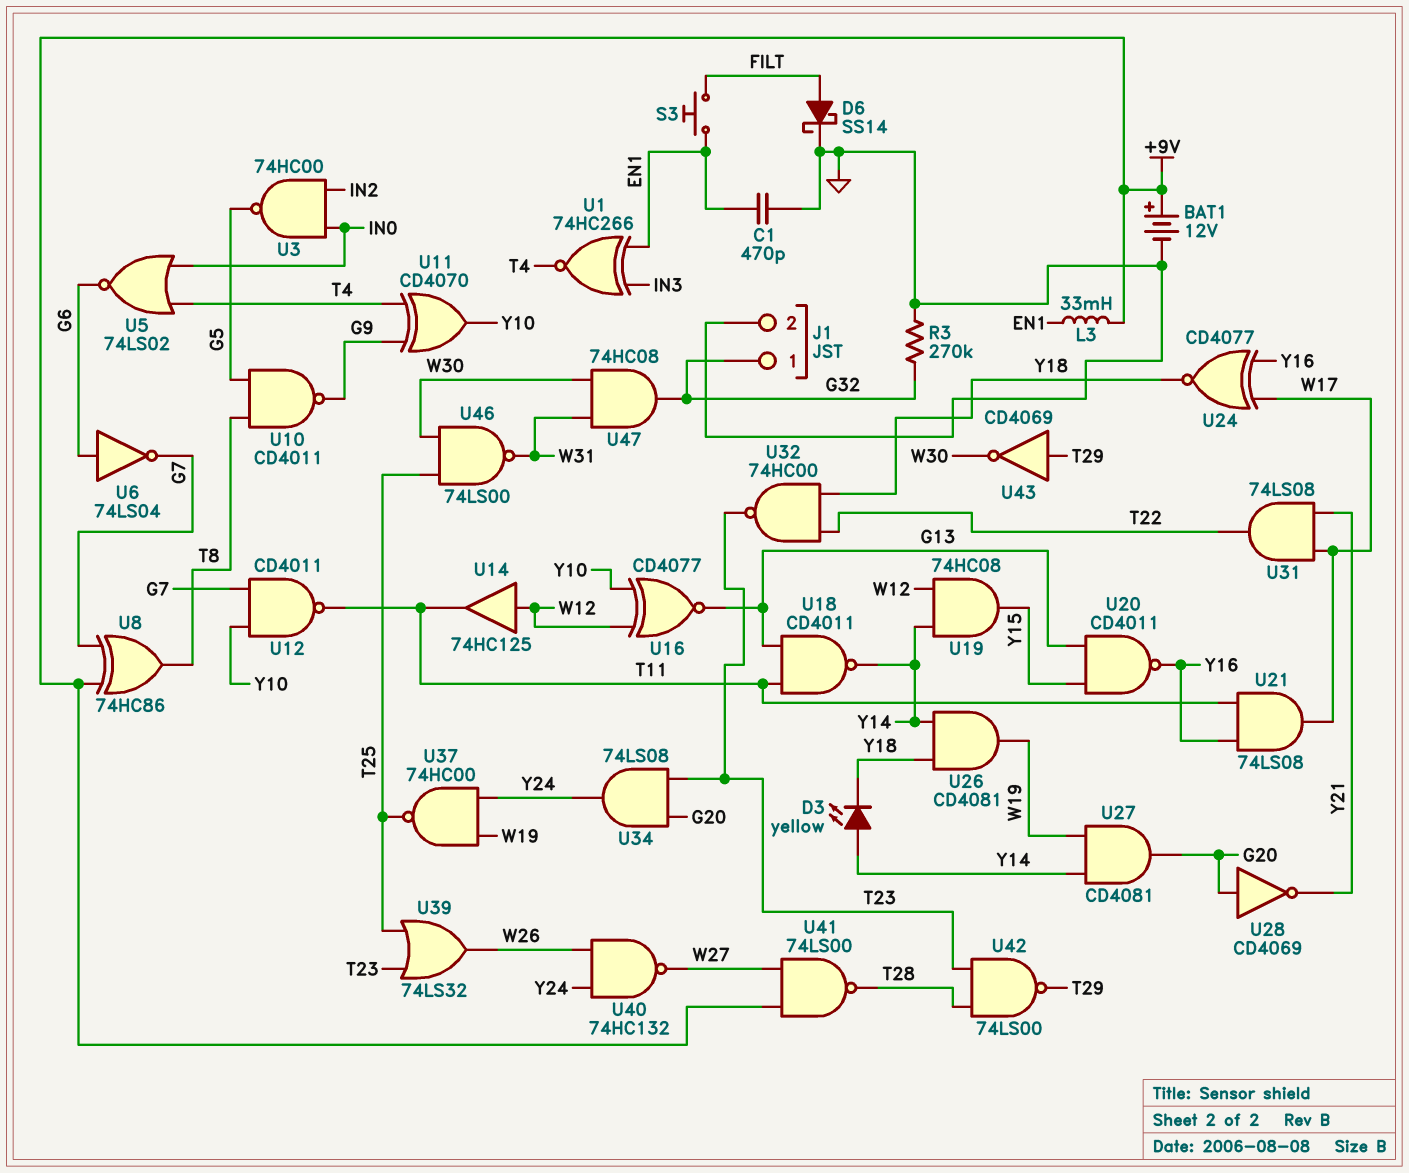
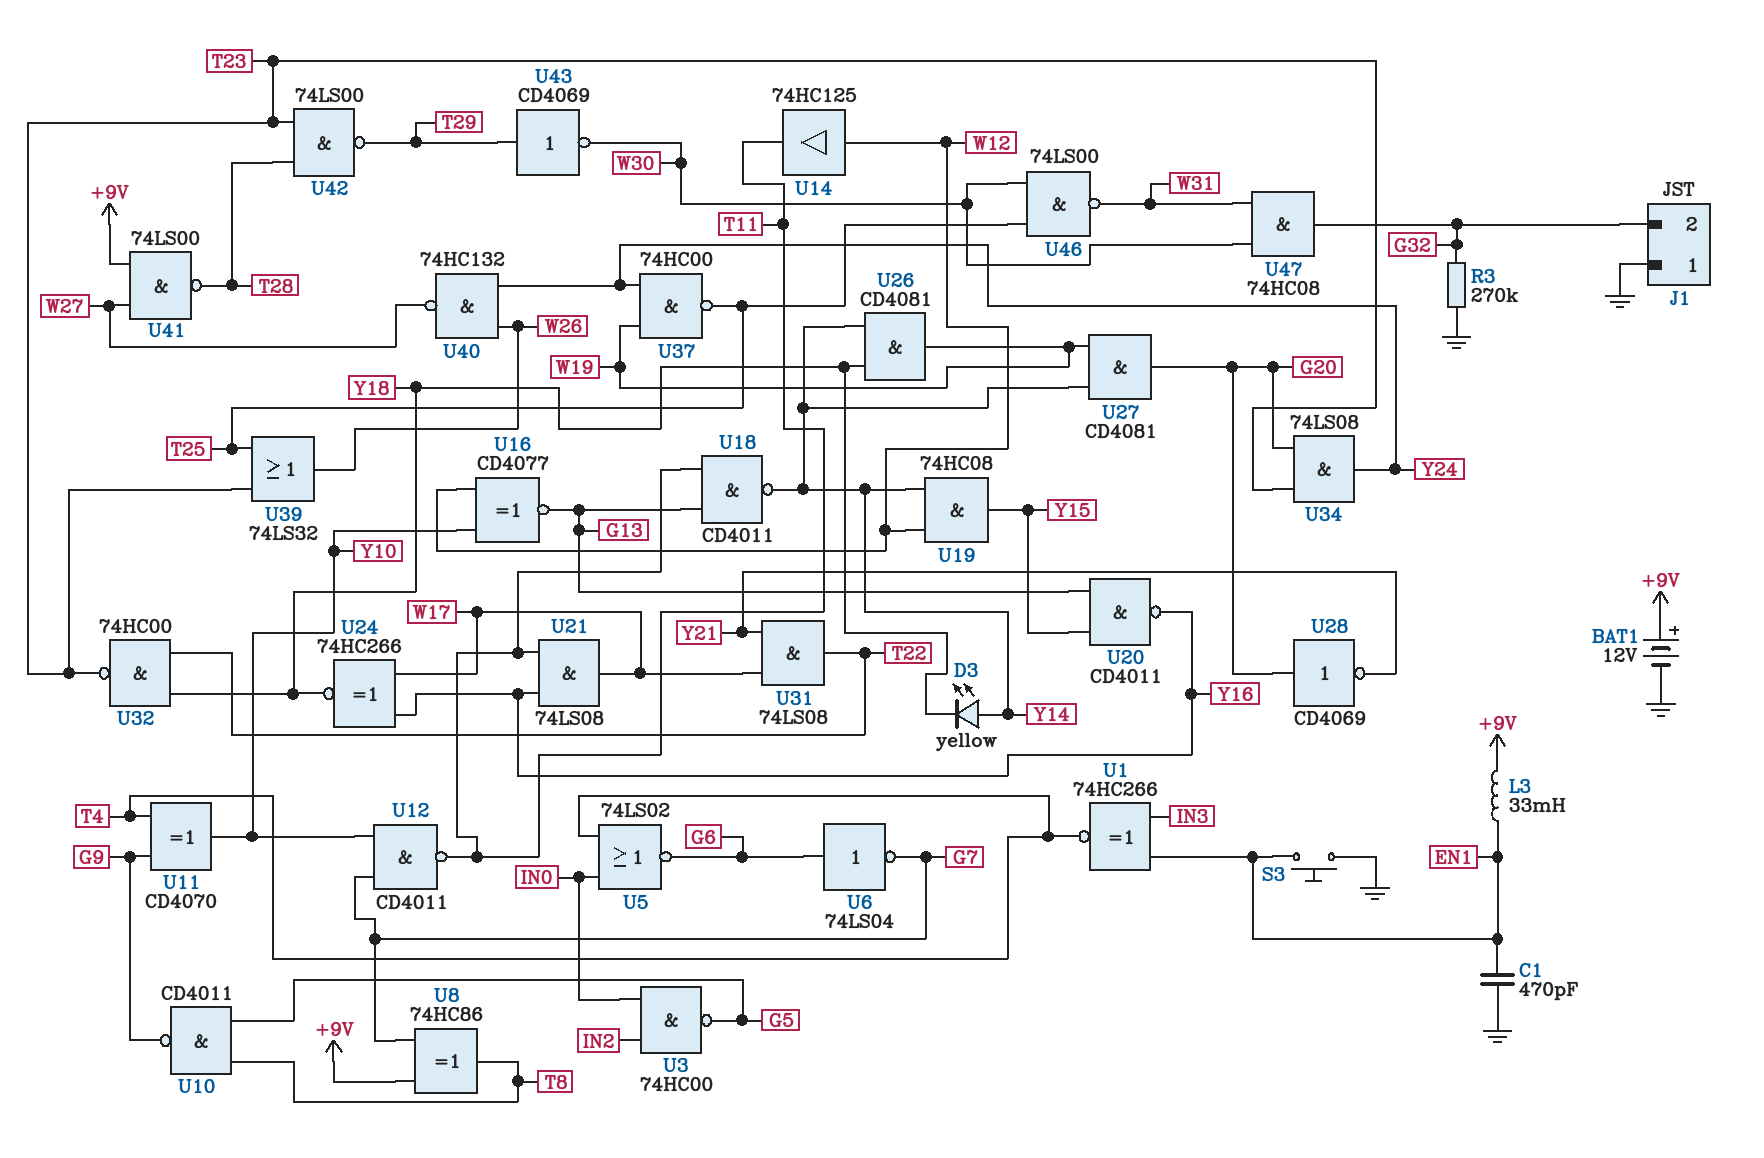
D6: schottky SS14 (A FILT, K GND) -> none
J1 pin 1: G32 -> GND
J1 pin 2: GND -> G32
S3: button (EN1, FILT) -> button (EN1, GND)
U24: XNOR CD4077 (in W17, in Y16, out Y18) -> XNOR 74HC266 (in W17, in Y16, out Y18)

